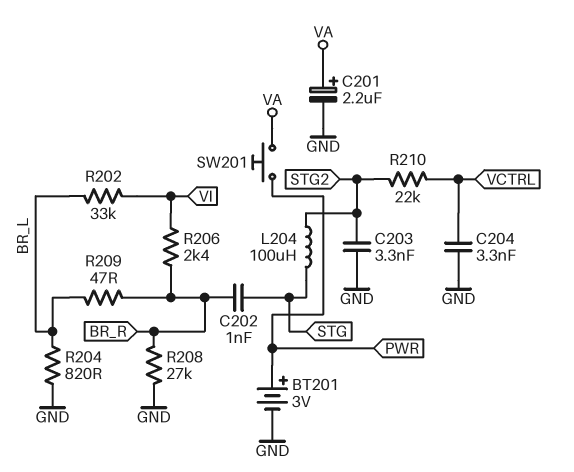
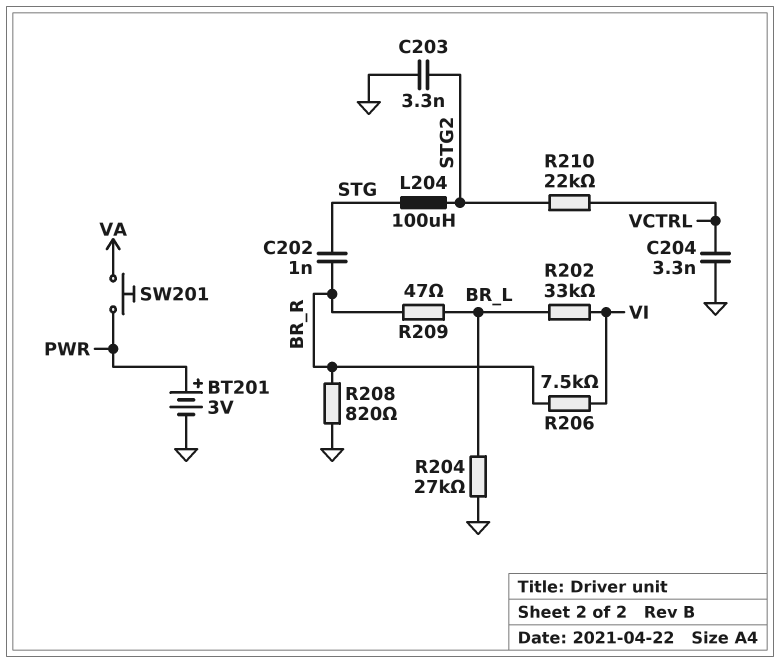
C201: 2.2uF (plus VA, minus GND) -> none
R204: 820 (BR_L, GND) -> 27k (BR_L, GND)
R206: 2.4k (BR_R, VI) -> 7.5k (BR_R, VI)
R208: 27k (BR_R, GND) -> 820 (BR_R, GND)

